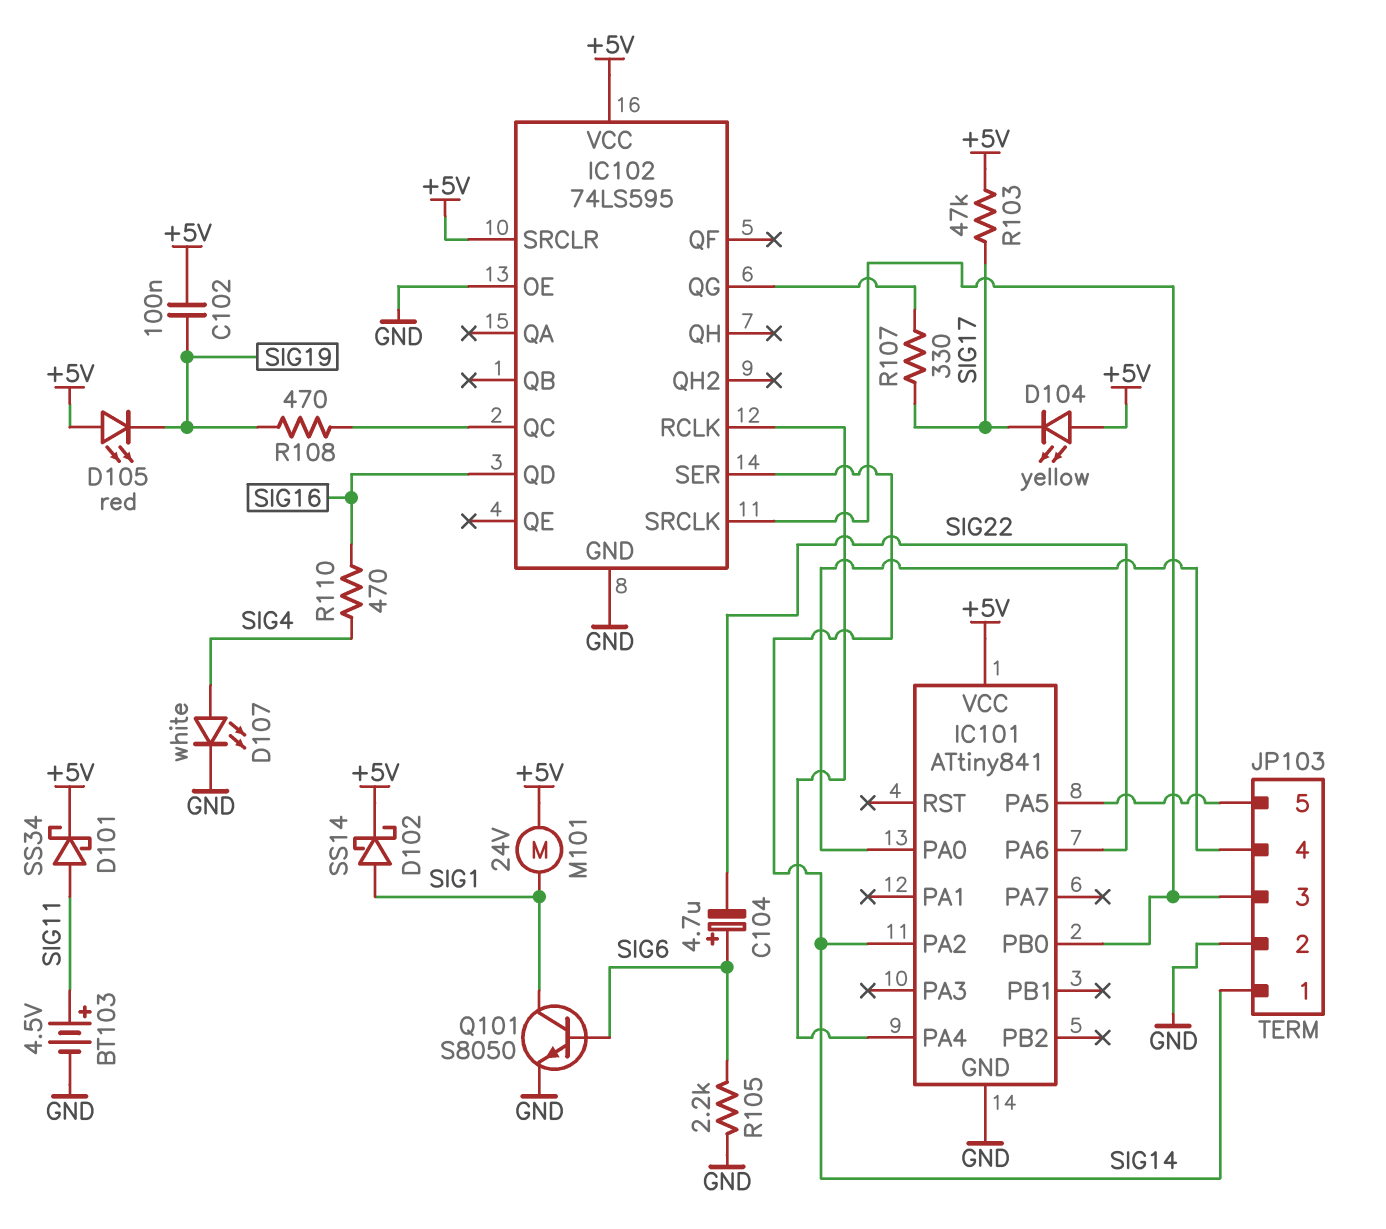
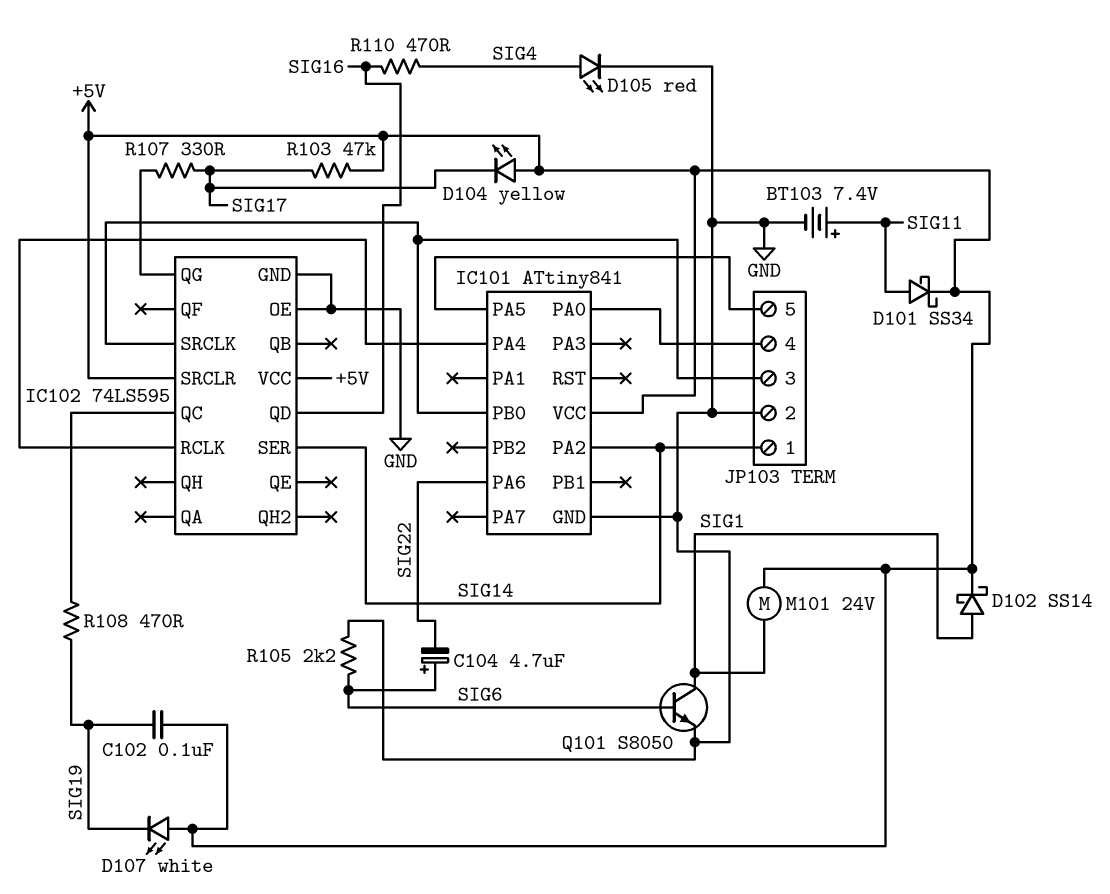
BT103: 4.5V (plus SIG11, minus GND) -> 7.4V (plus SIG11, minus GND)
D105: LED red (A +5V, K SIG19) -> LED red (A SIG4, K GND)
D107: LED white (A SIG4, K GND) -> LED white (A +5V, K SIG19)

